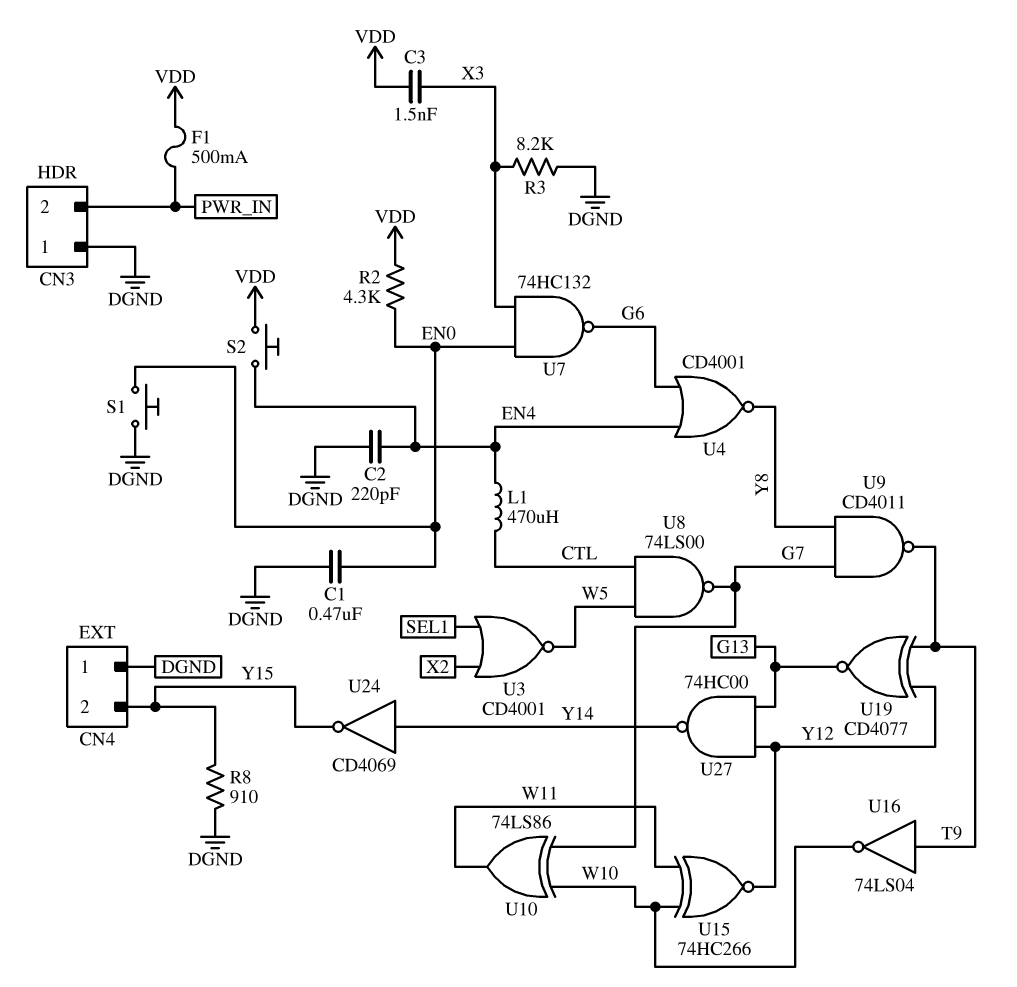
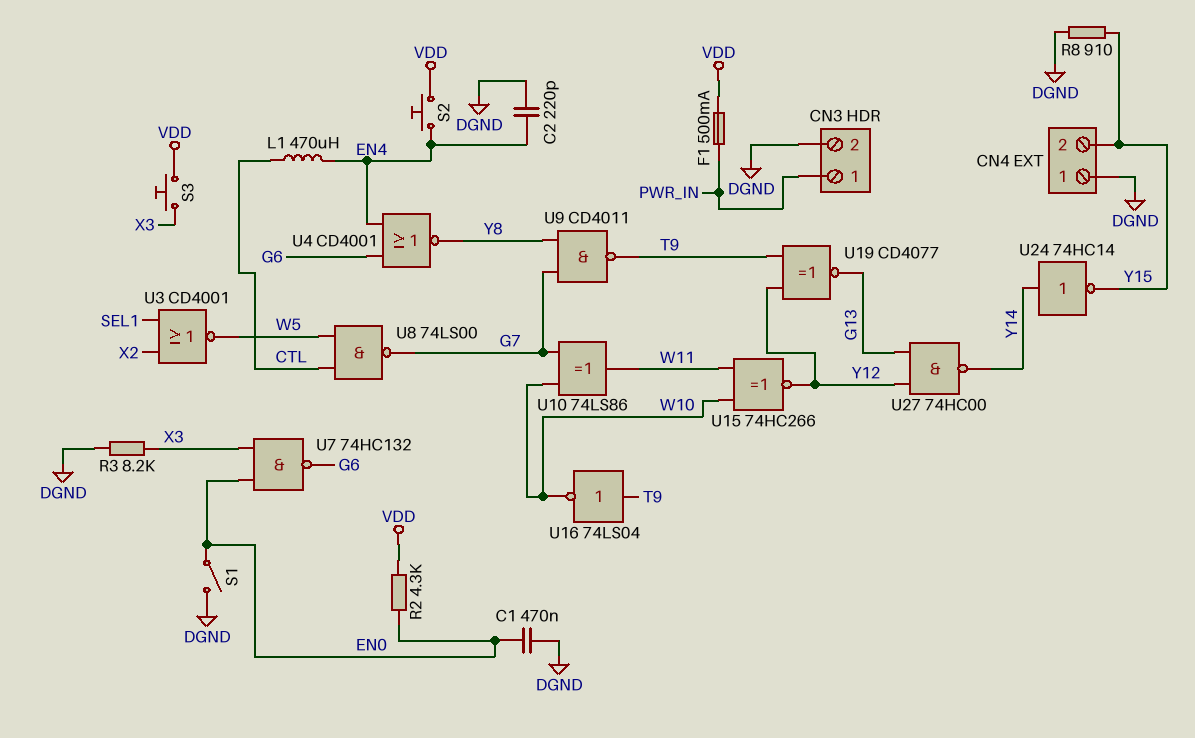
C3: 1.5nF (VDD, X3) -> none
CN3 pin 1: DGND -> PWR_IN
CN3 pin 2: PWR_IN -> DGND
S1: button (DGND, EN0) -> switch (DGND, EN0)
S3: none -> button (VDD, X3)
U24: NOT CD4069 (in Y14, out Y15) -> NOT 74HC14 (in Y14, out Y15)

